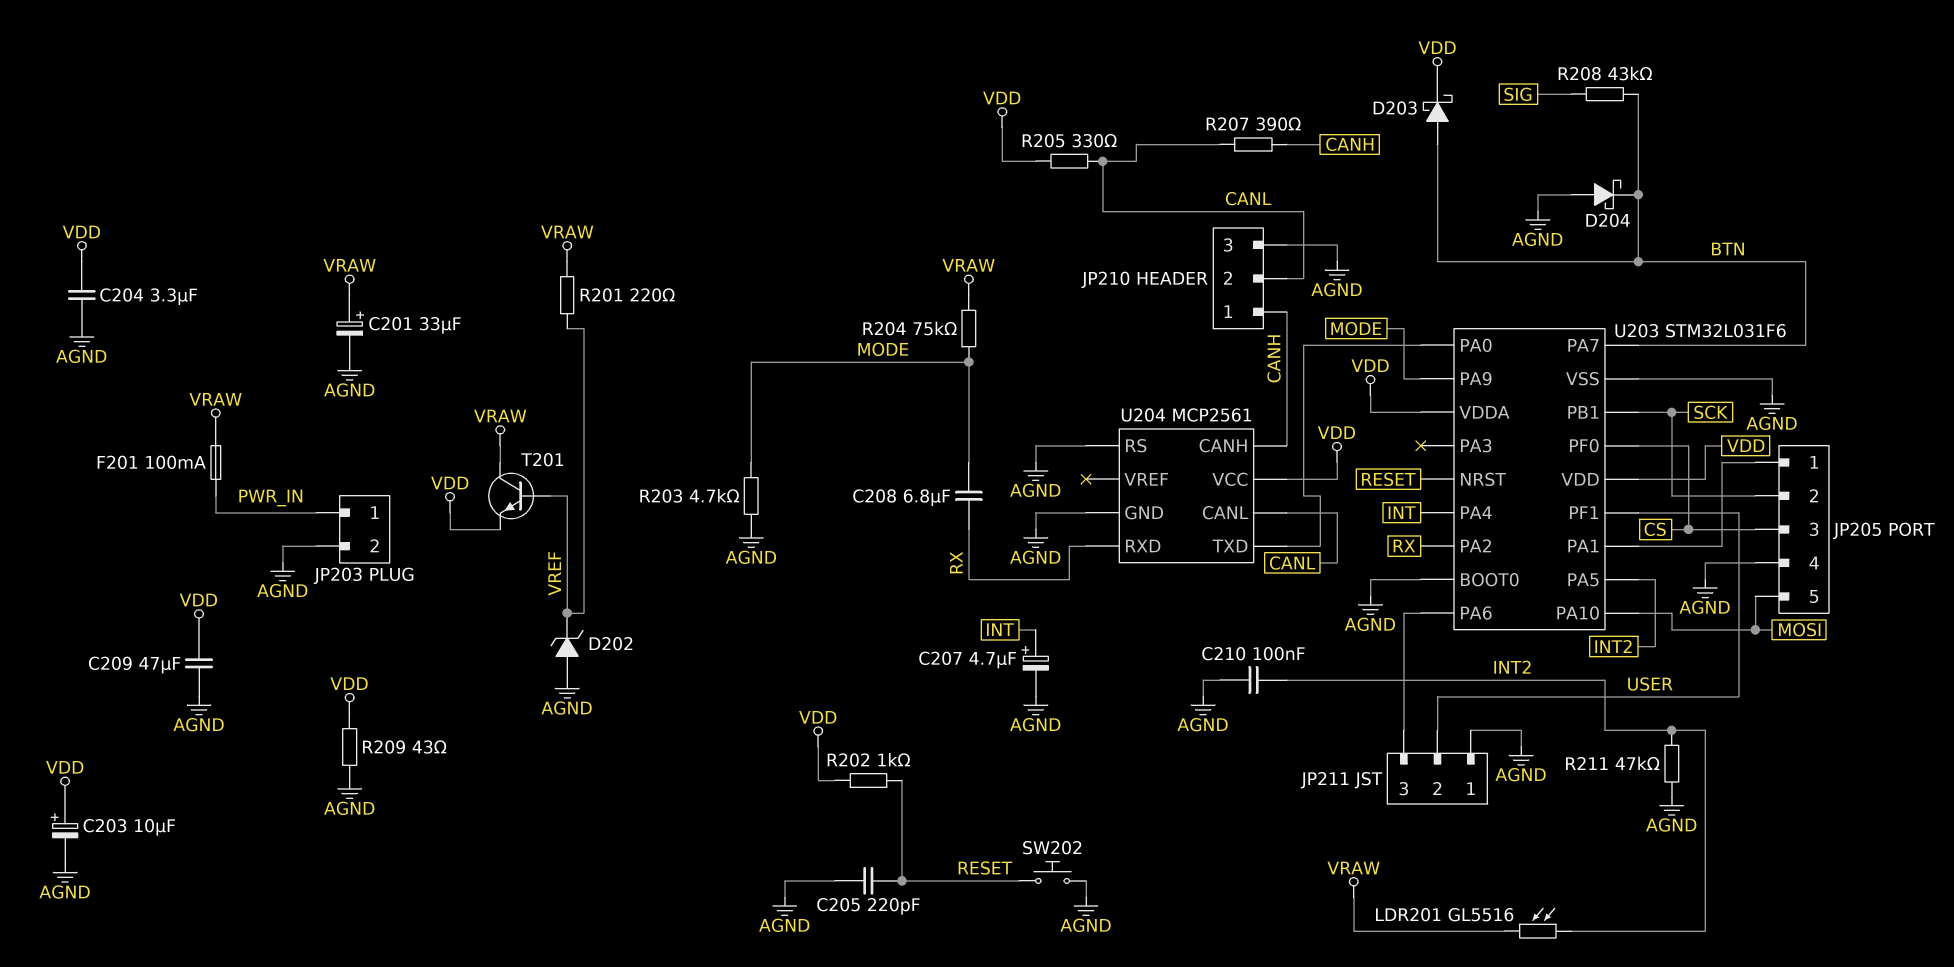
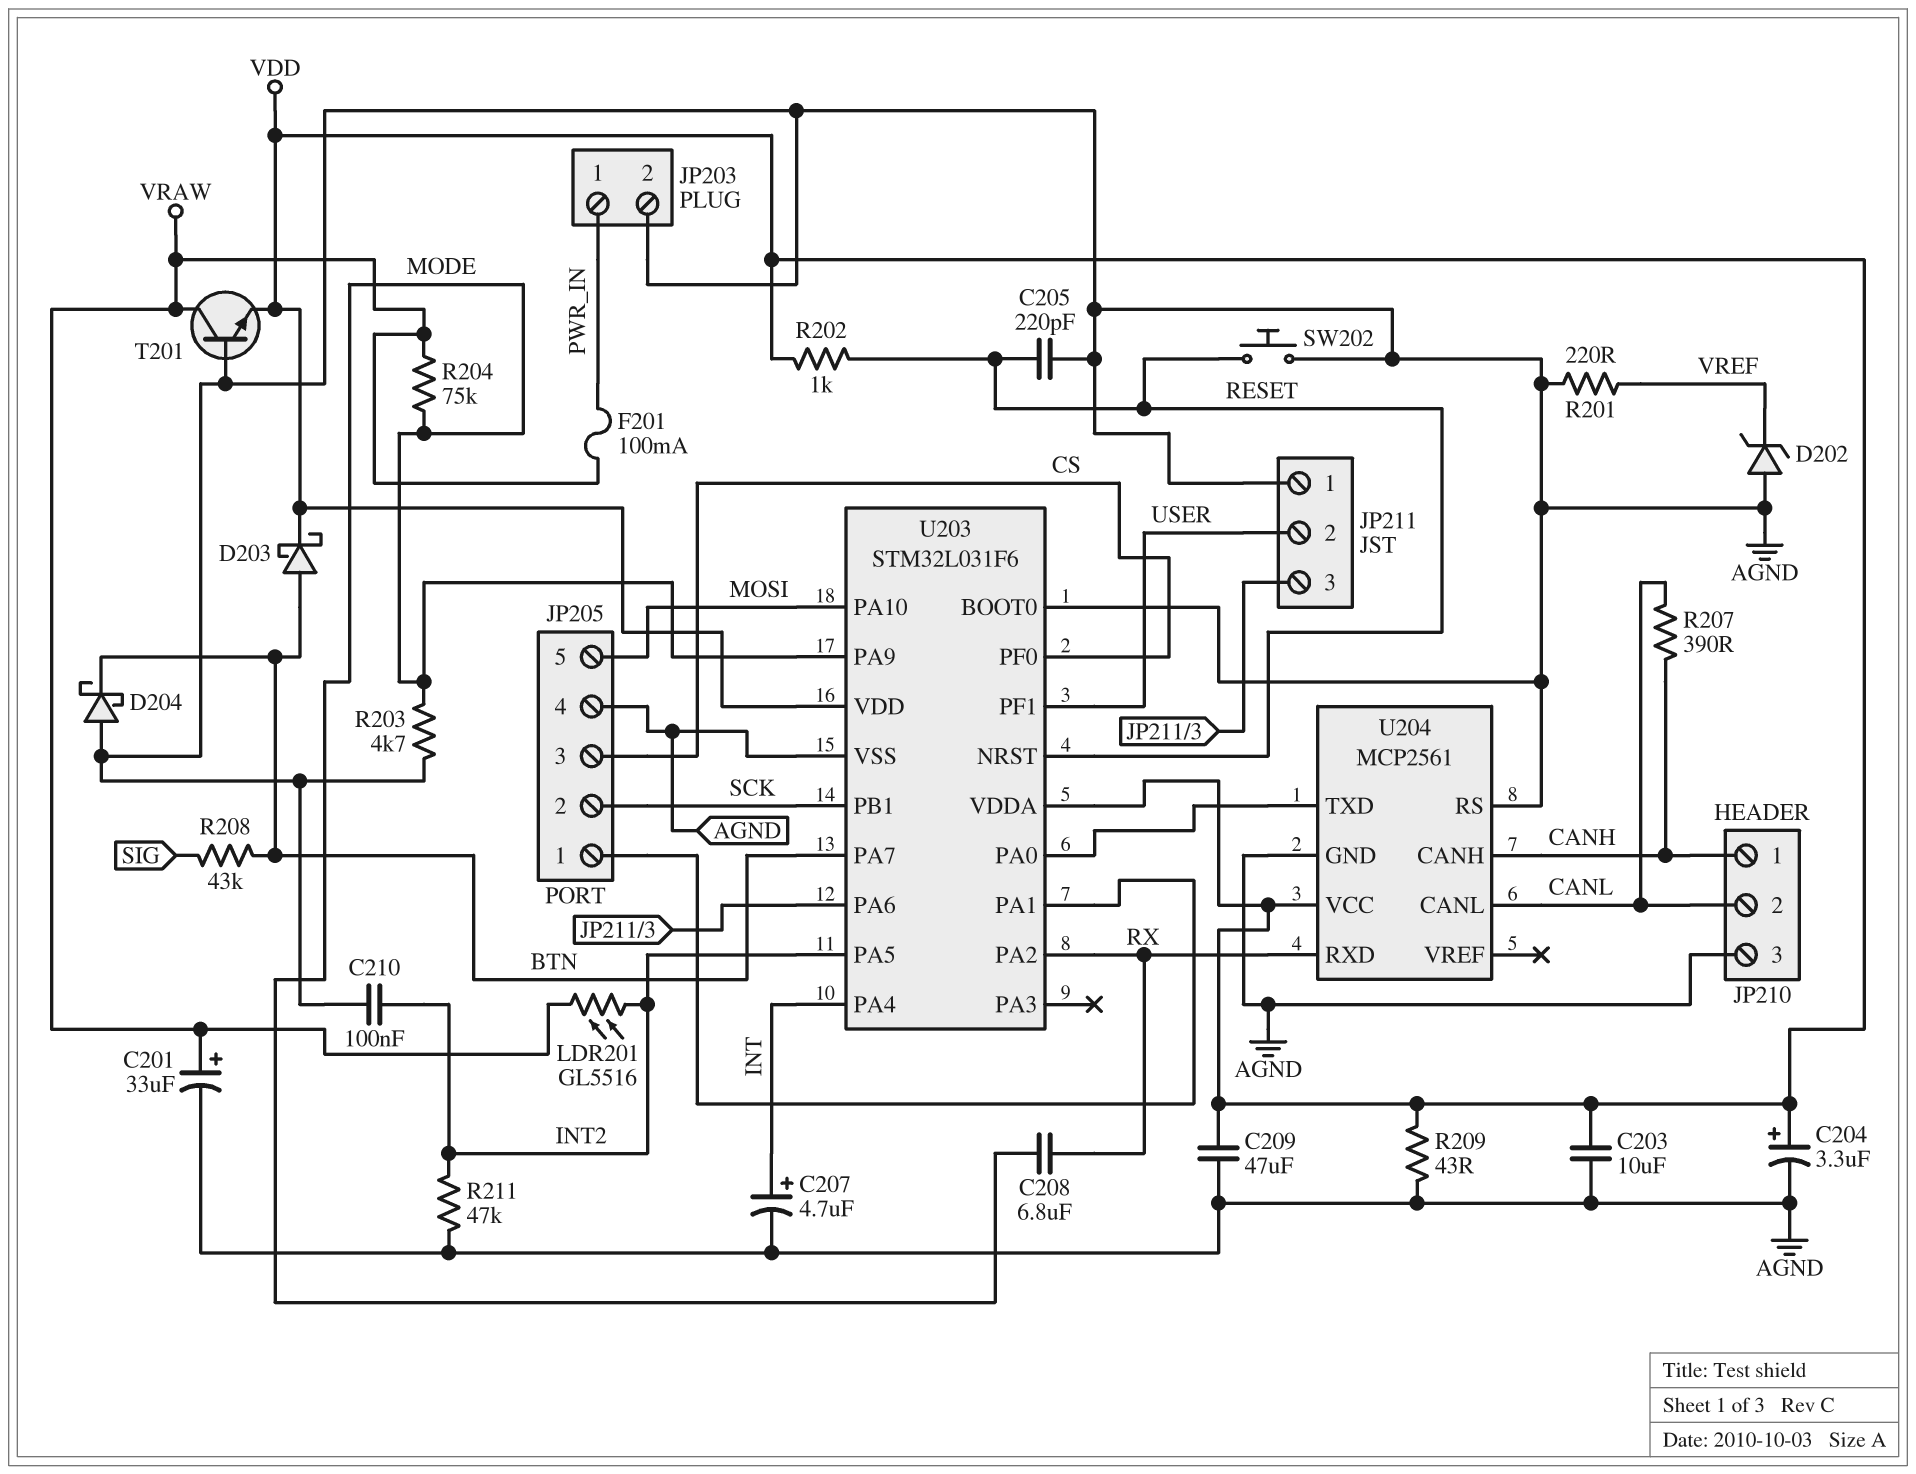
C203: 10uF (plus VDD, minus AGND) -> 10uF (AGND, VDD)
C204: 3.3uF (AGND, VDD) -> 3.3uF (plus VDD, minus AGND)
R201: 220 (VRAW, VREF) -> 220 (AGND, VREF)
R205: 330 (CANL, VDD) -> none
T201: NPN (B VREF, C VRAW, E VDD) -> NPN (B AGND, C VRAW, E VDD)

